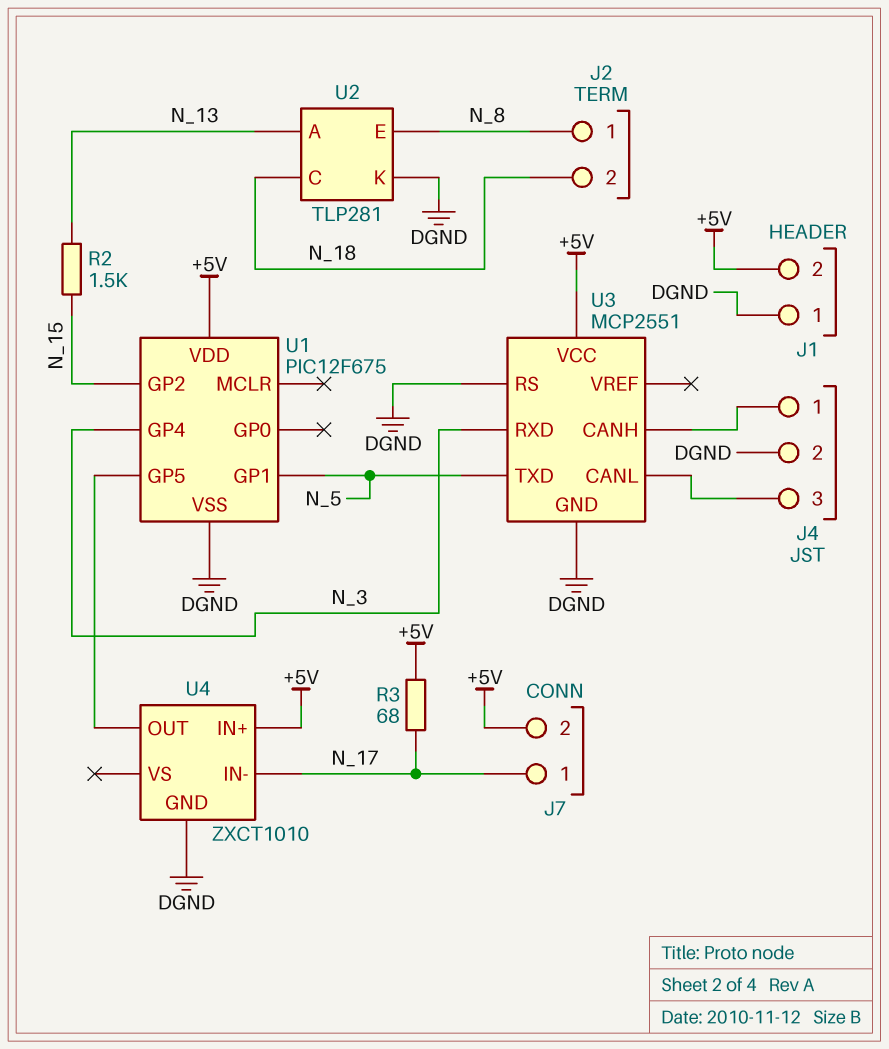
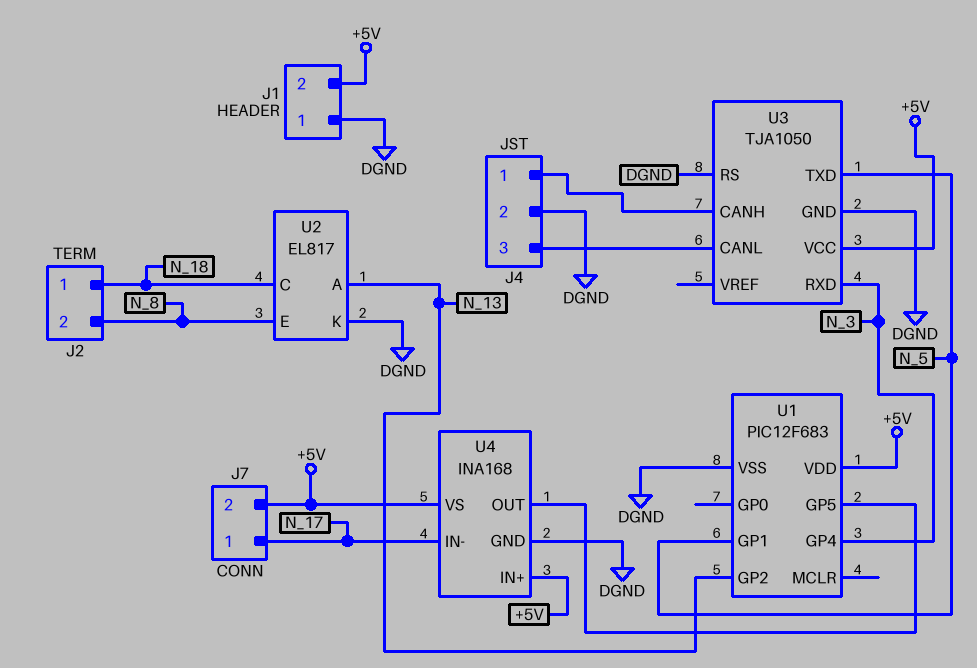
J2 pin 1: N_8 -> N_18
J2 pin 2: N_18 -> N_8
R2: 1.5k (N_13, N_15) -> none
R3: 68 (+5V, N_17) -> none
U1: PIC12F675 -> PIC12F683
U1 pin GP2: N_15 -> N_13
U2: TLP281 -> EL817
U3: MCP2551 -> TJA1050
U4: ZXCT1010 -> INA168
U4 pin VS: none -> +5V

